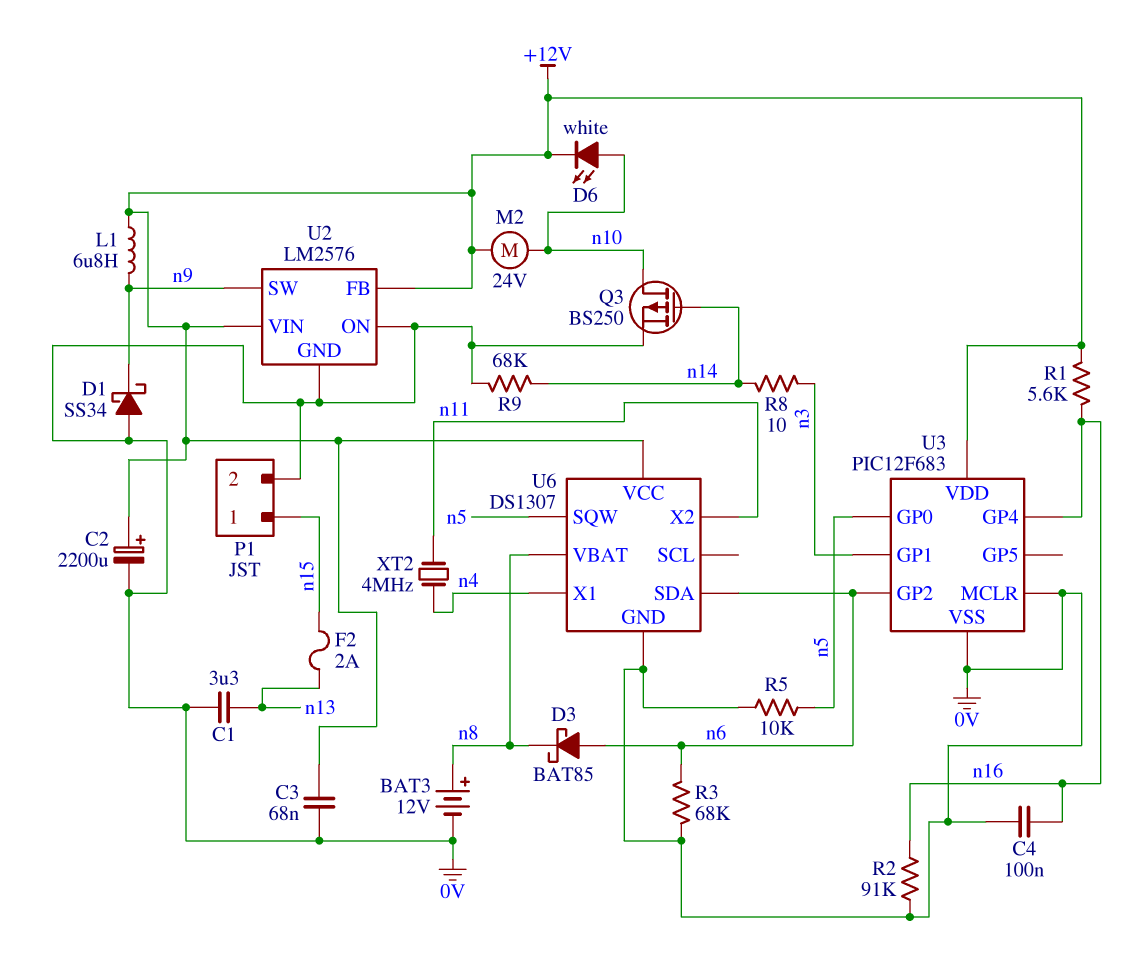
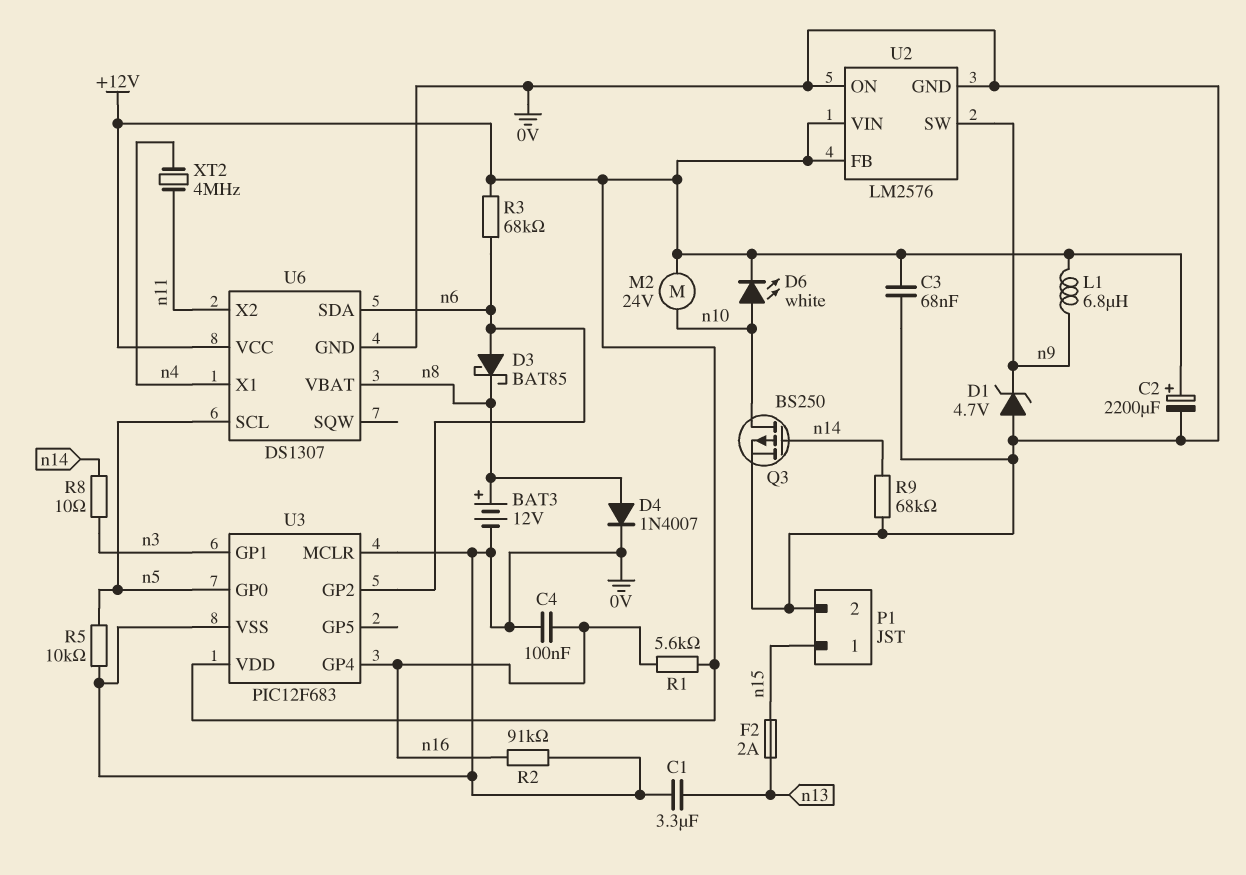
D1: schottky SS34 (A 0V, K n9) -> zener 4.7V (A 0V, K n9)
D4: none -> diode 1N4007 (A n8, K 0V)
R3: 68k (0V, n6) -> 68k (+12V, n6)
U6 pin SCL: none -> n5
U6 pin SQW: n5 -> none

